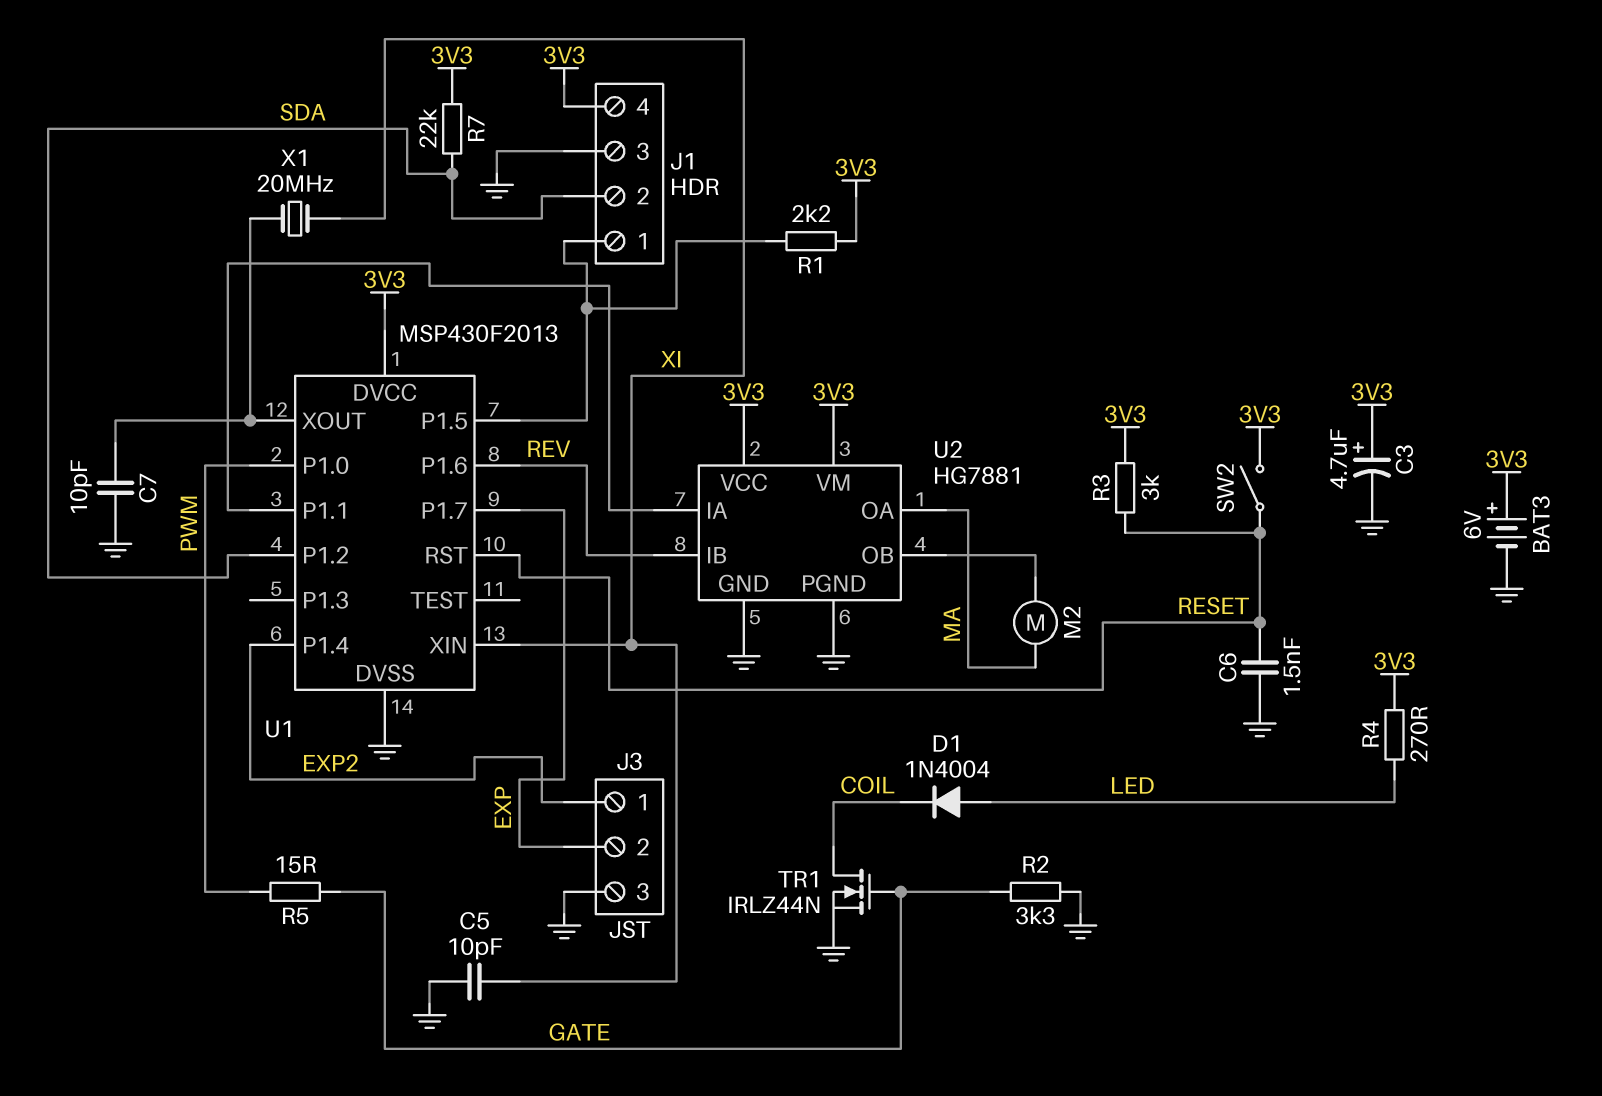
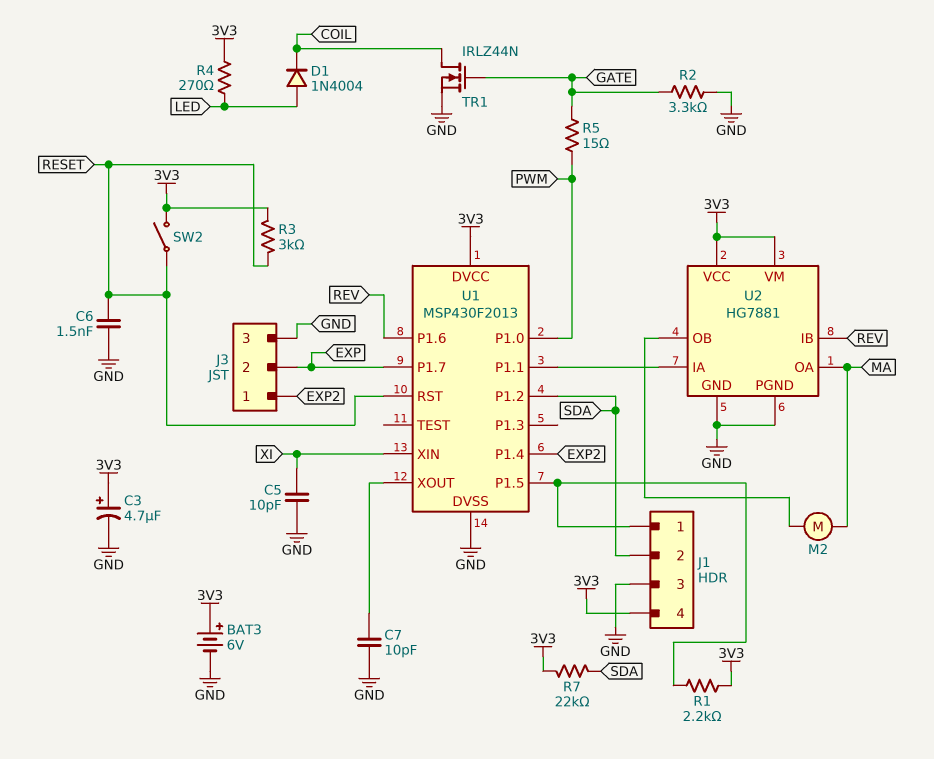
X1: 20MHz (U1/XOUT, XI) -> none

